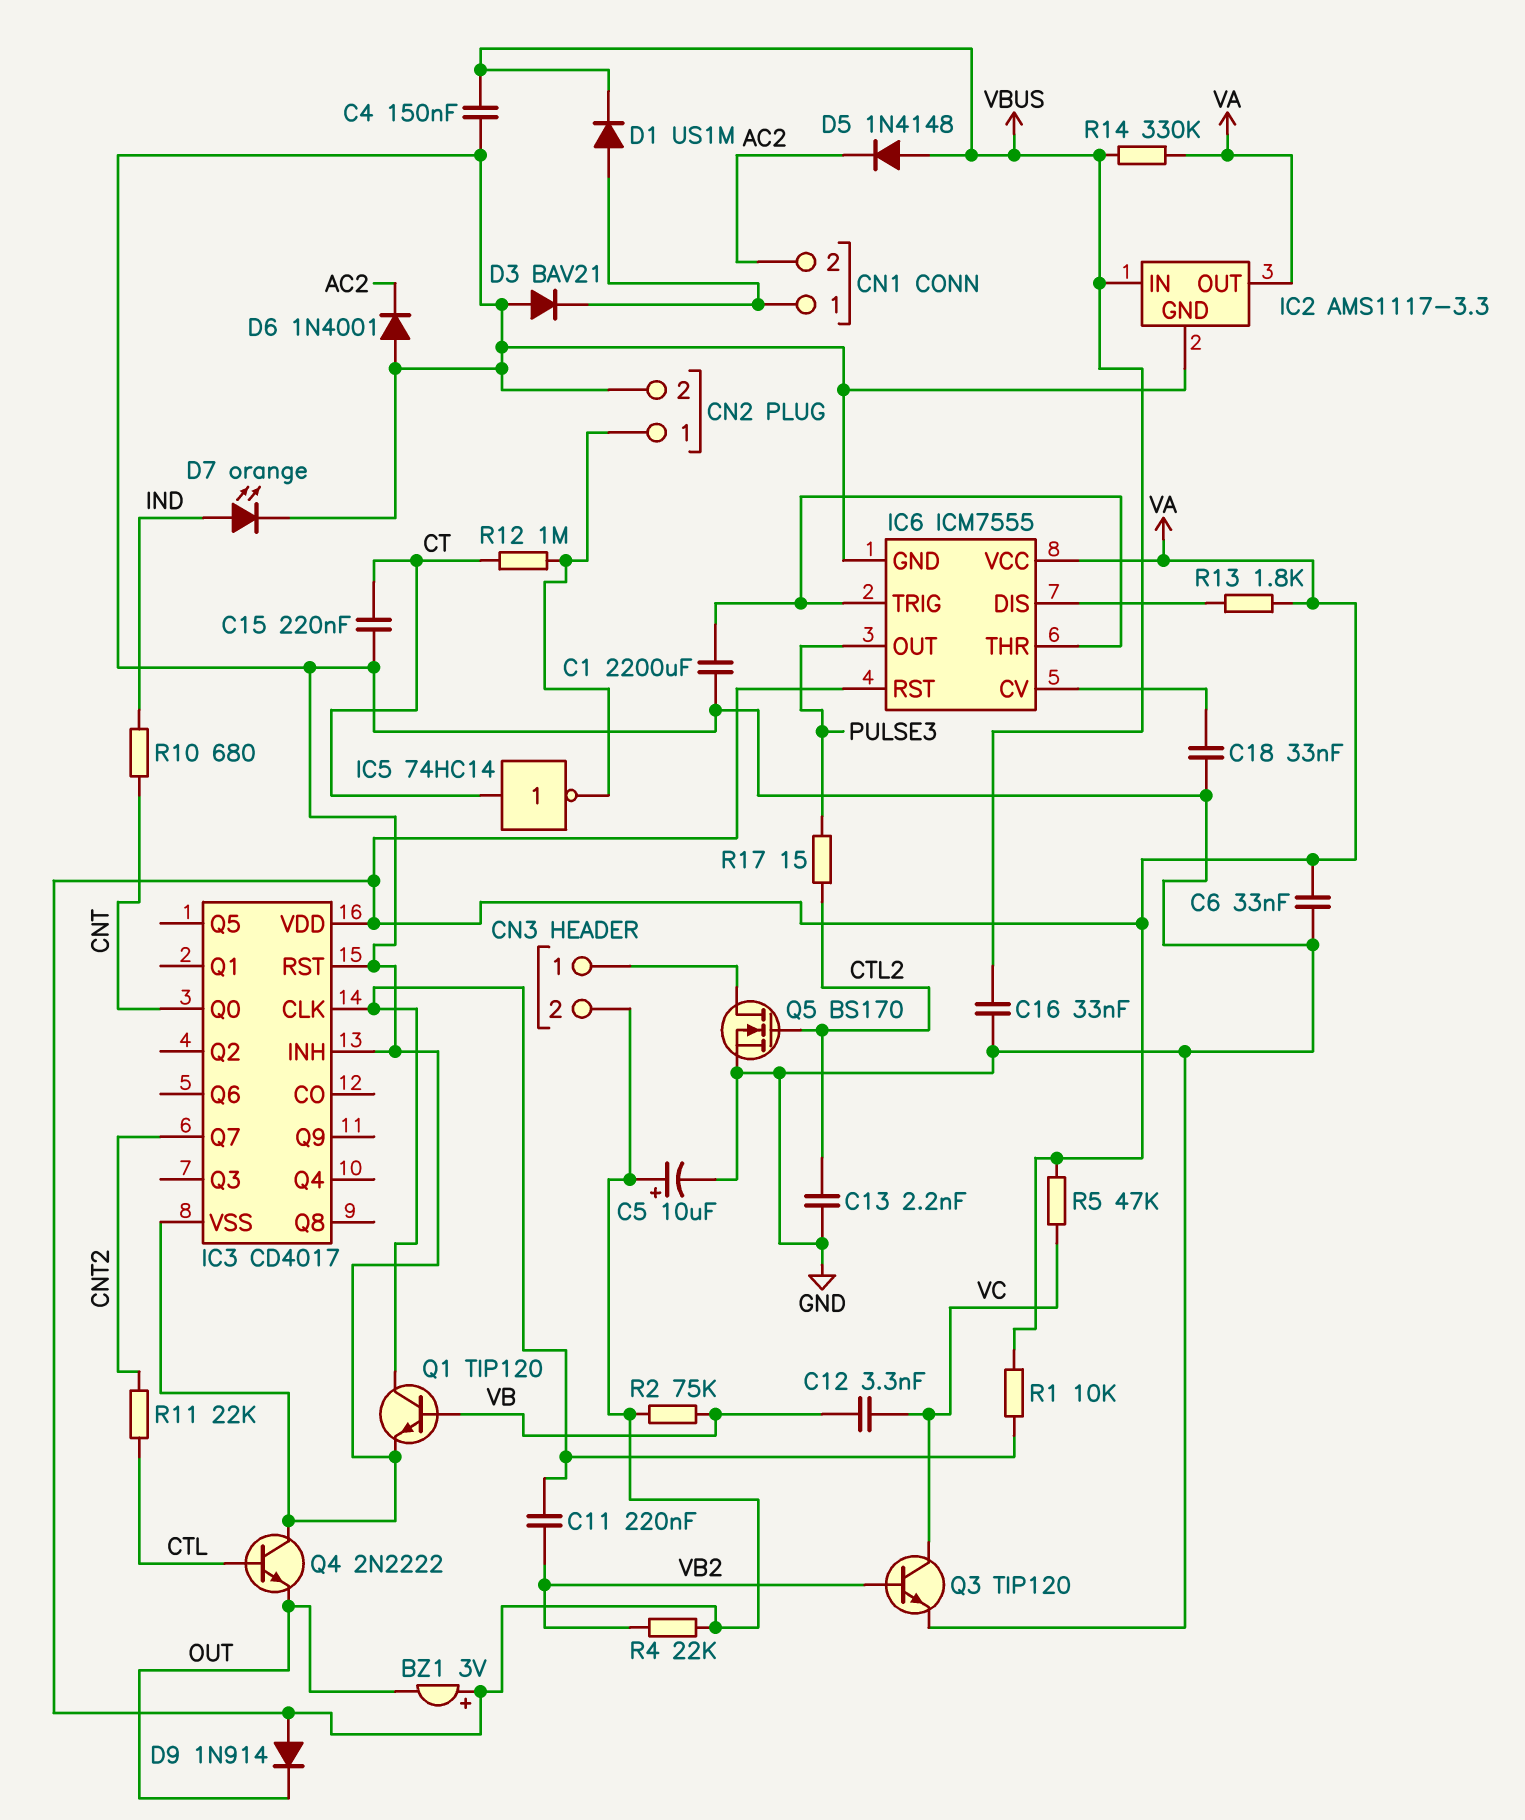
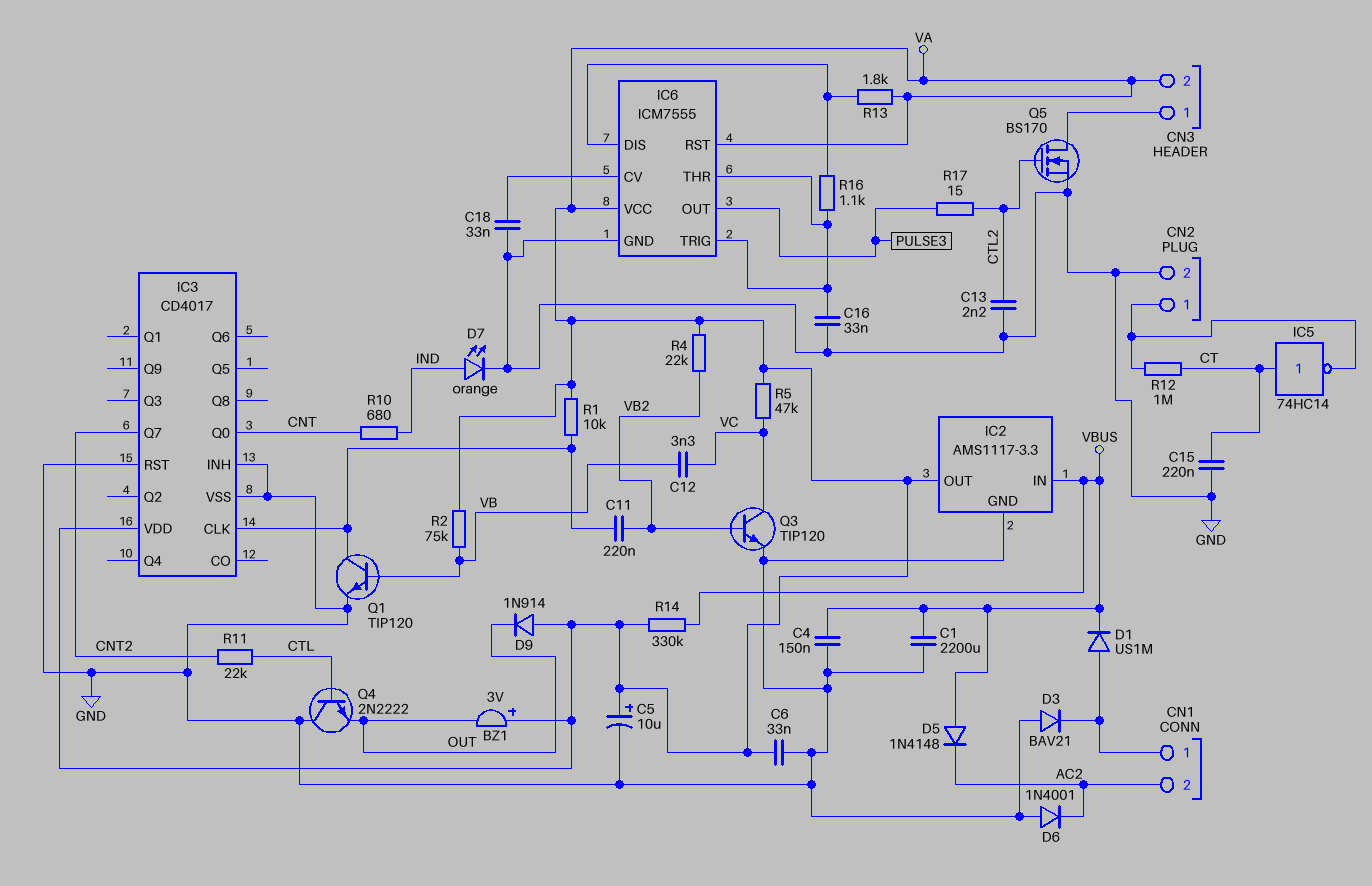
C1: 2200uF (GND, IC6/THR) -> 2200uF (GND, VBUS)
C16: 33nF (GND, VBUS) -> 33nF (GND, IC6/THR)
R16: none -> 1.1k (IC6/DIS, IC6/THR)

